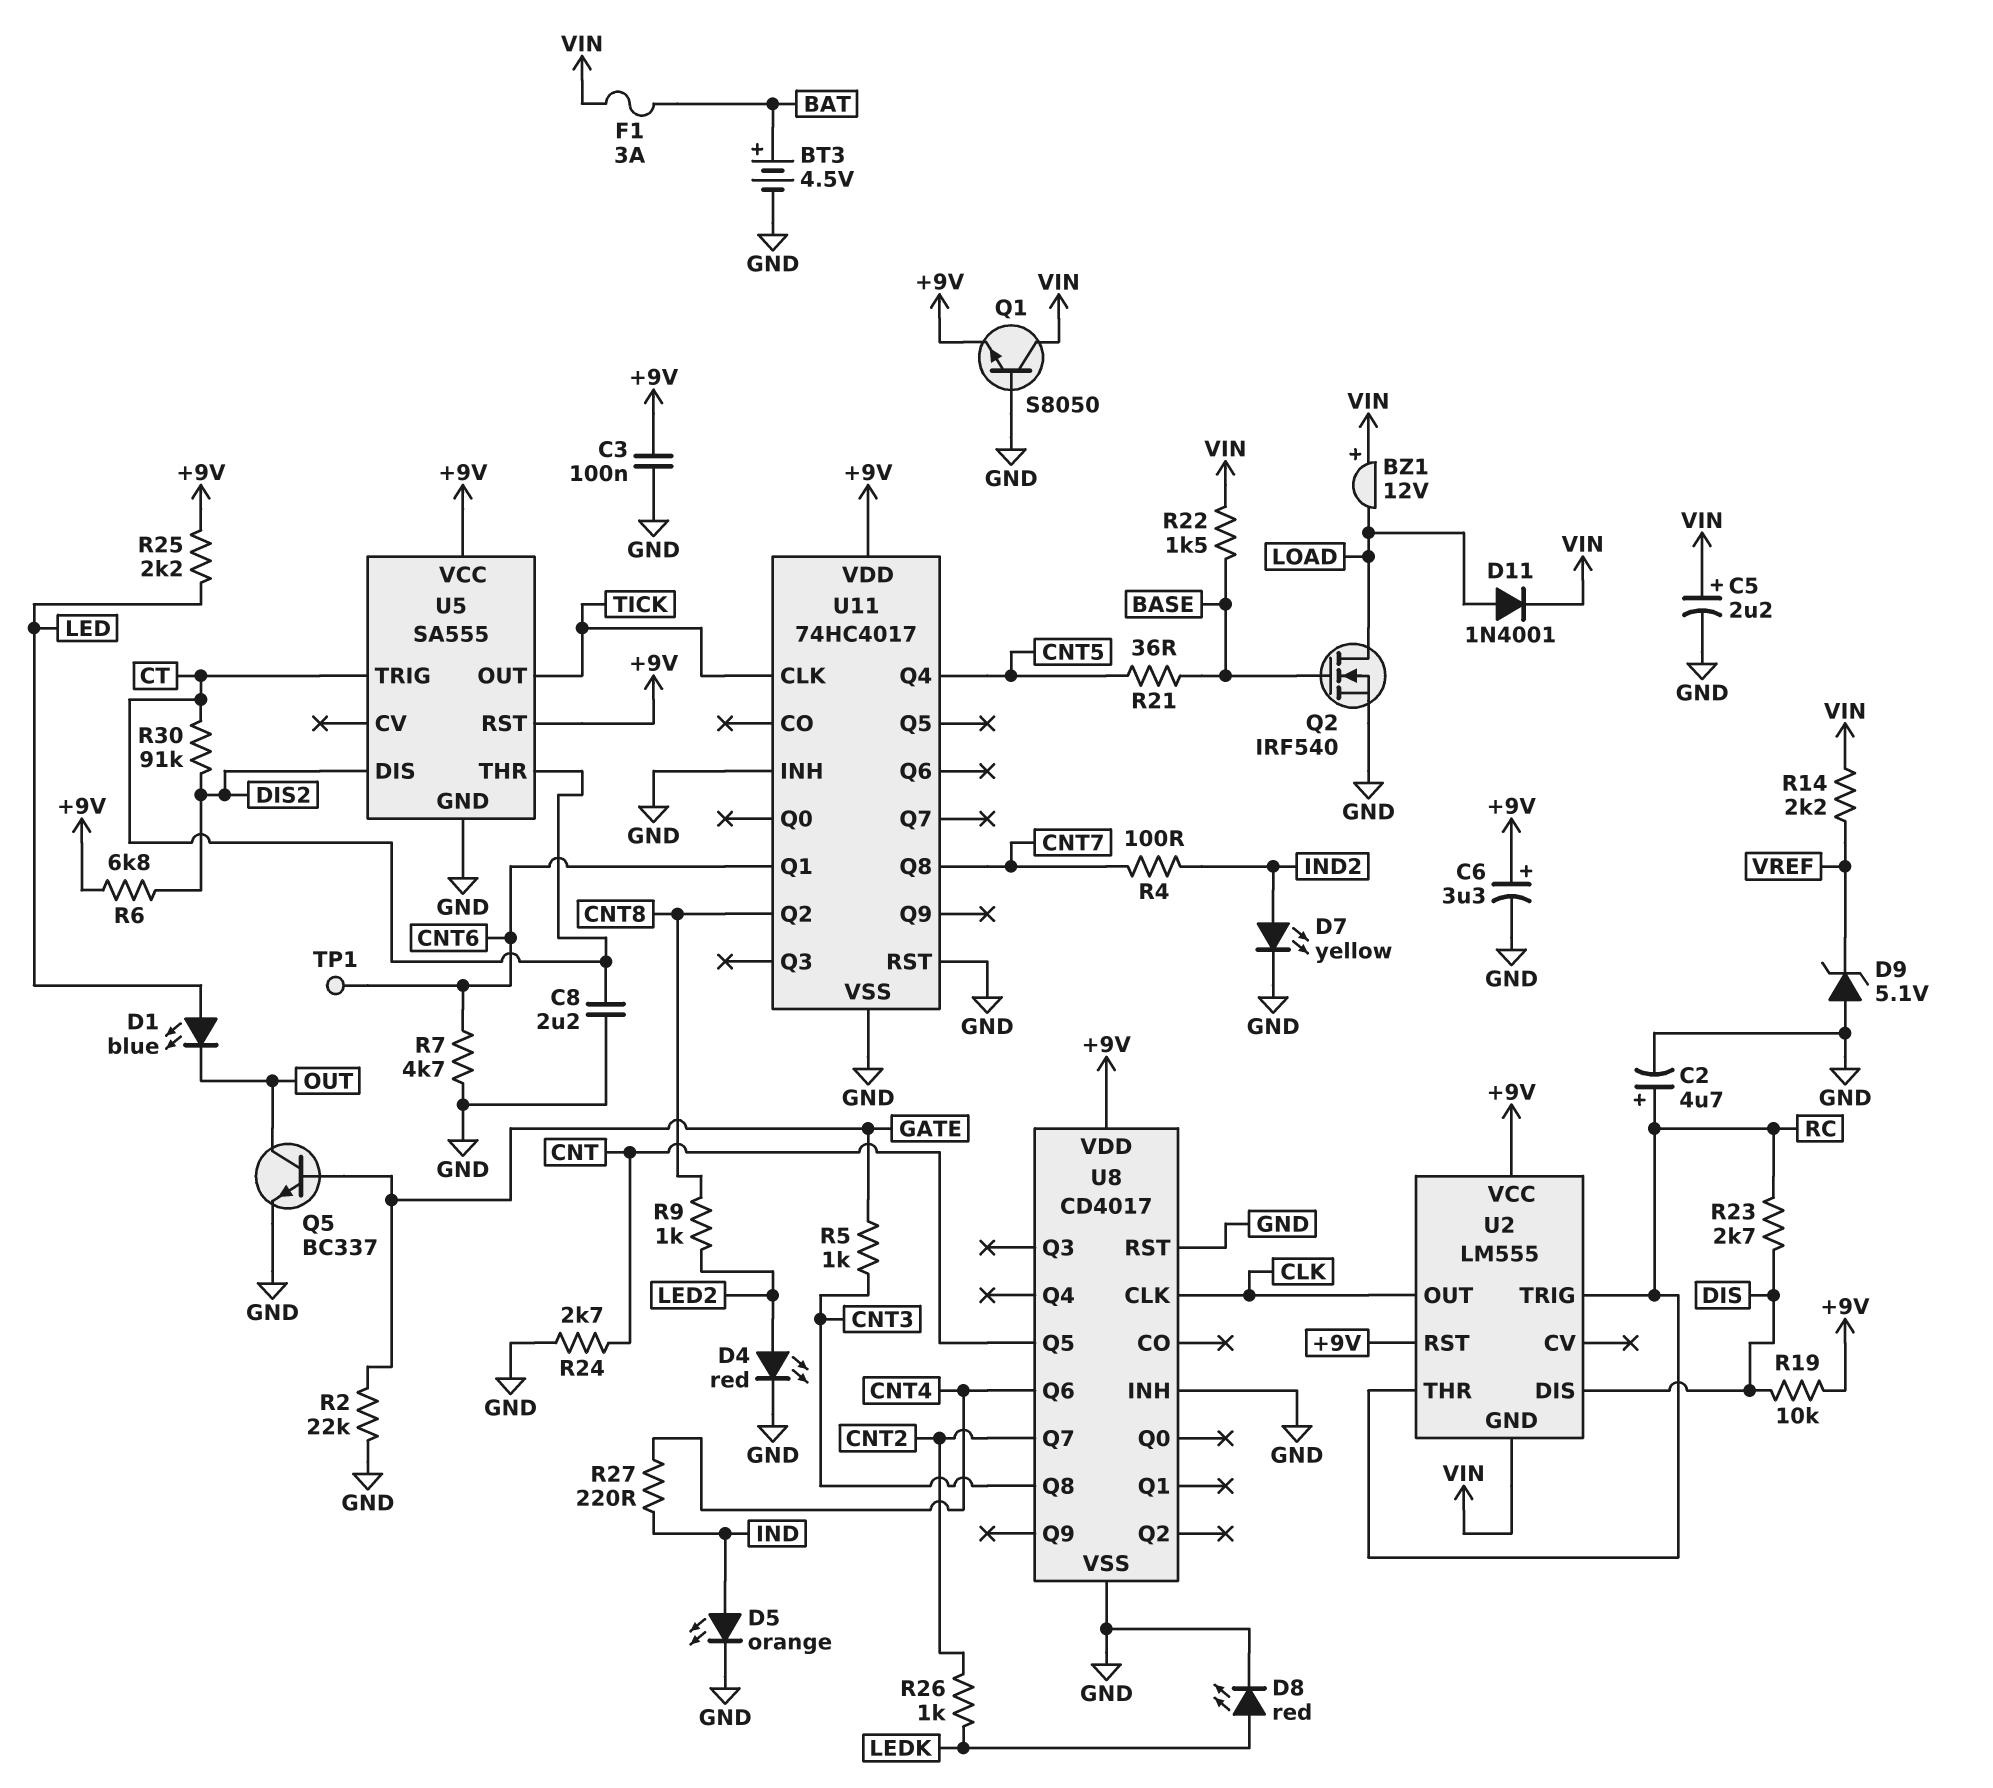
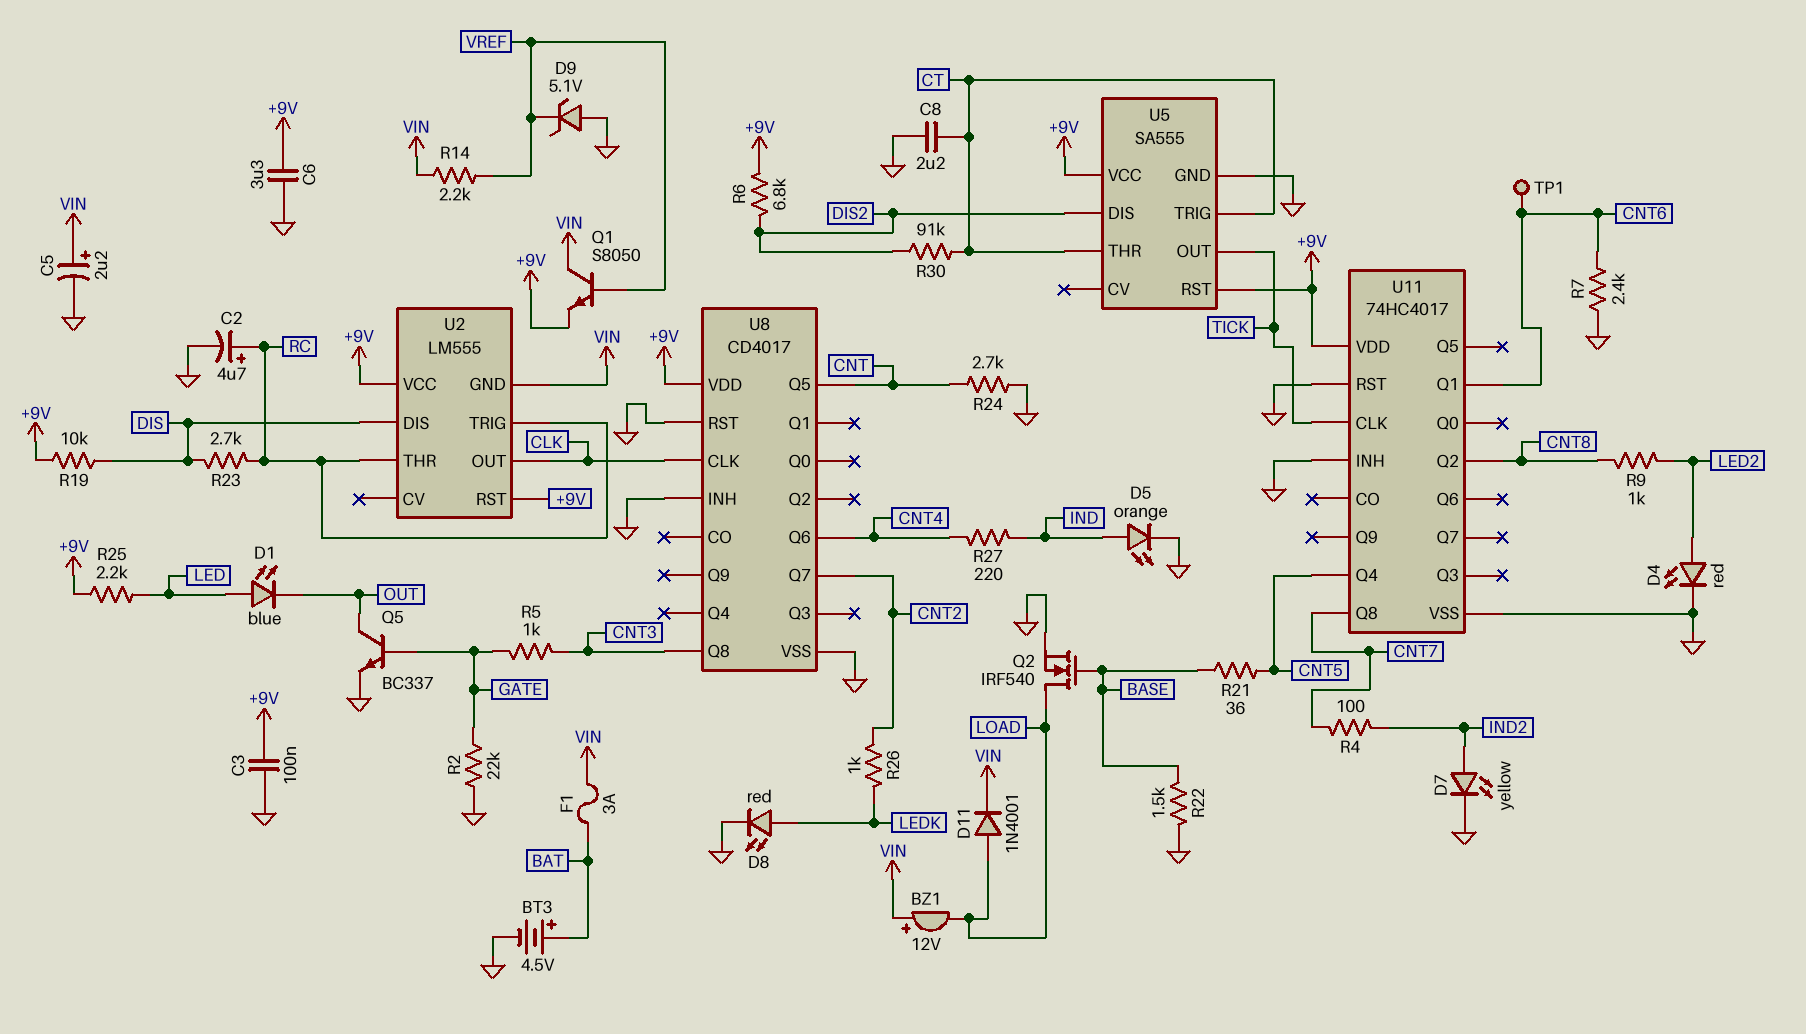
C6: 3.3uF (plus +9V, minus GND) -> 3.3uF (+9V, GND)
Q1: NPN S8050 (B GND, C VIN, E +9V) -> NPN S8050 (B VREF, C VIN, E +9V)
R7: 4.7k (CNT6, GND) -> 2.4k (CNT6, GND)
R22: 1.5k (BASE, VIN) -> 1.5k (BASE, GND)

